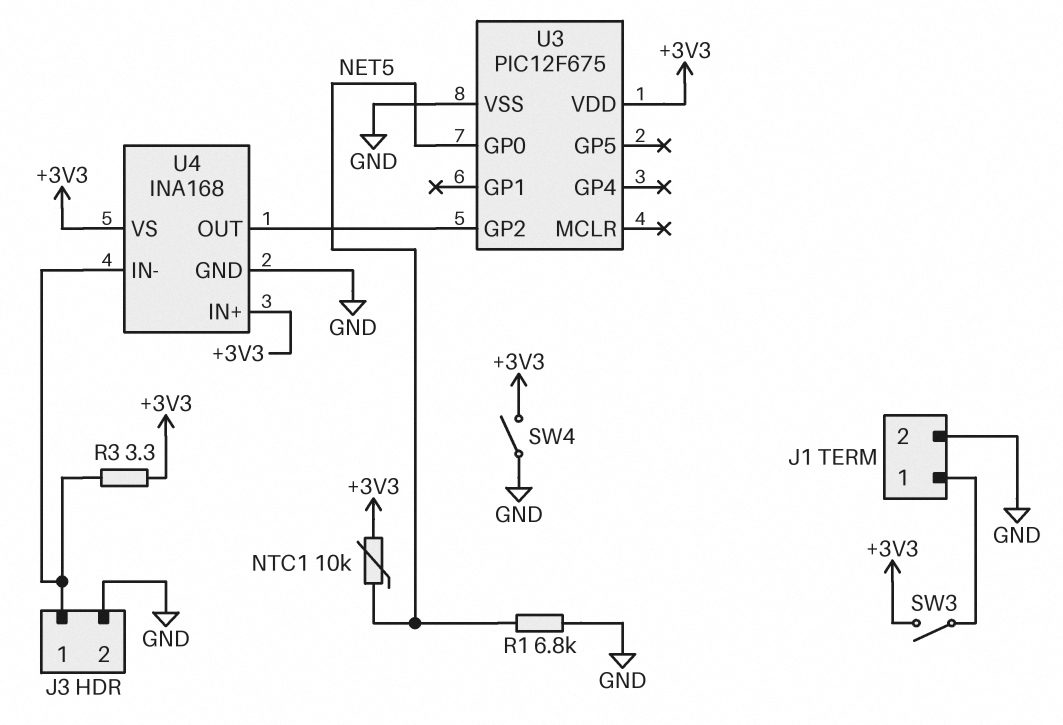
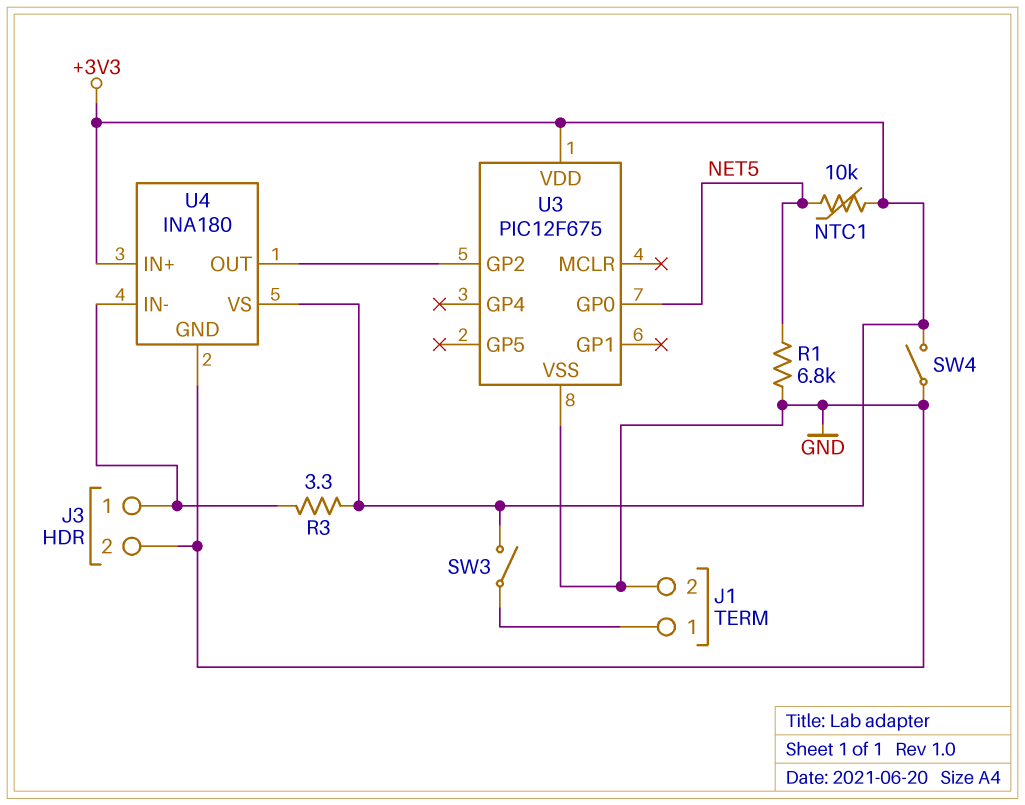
U4: INA168 -> INA180

